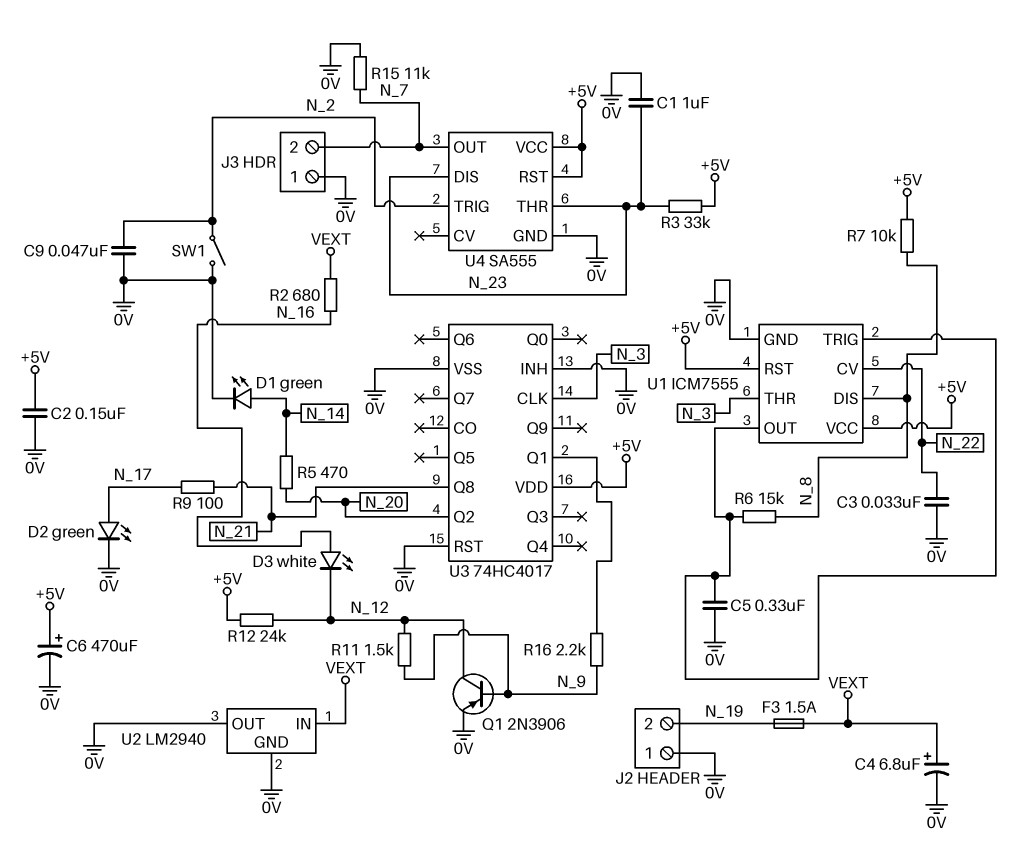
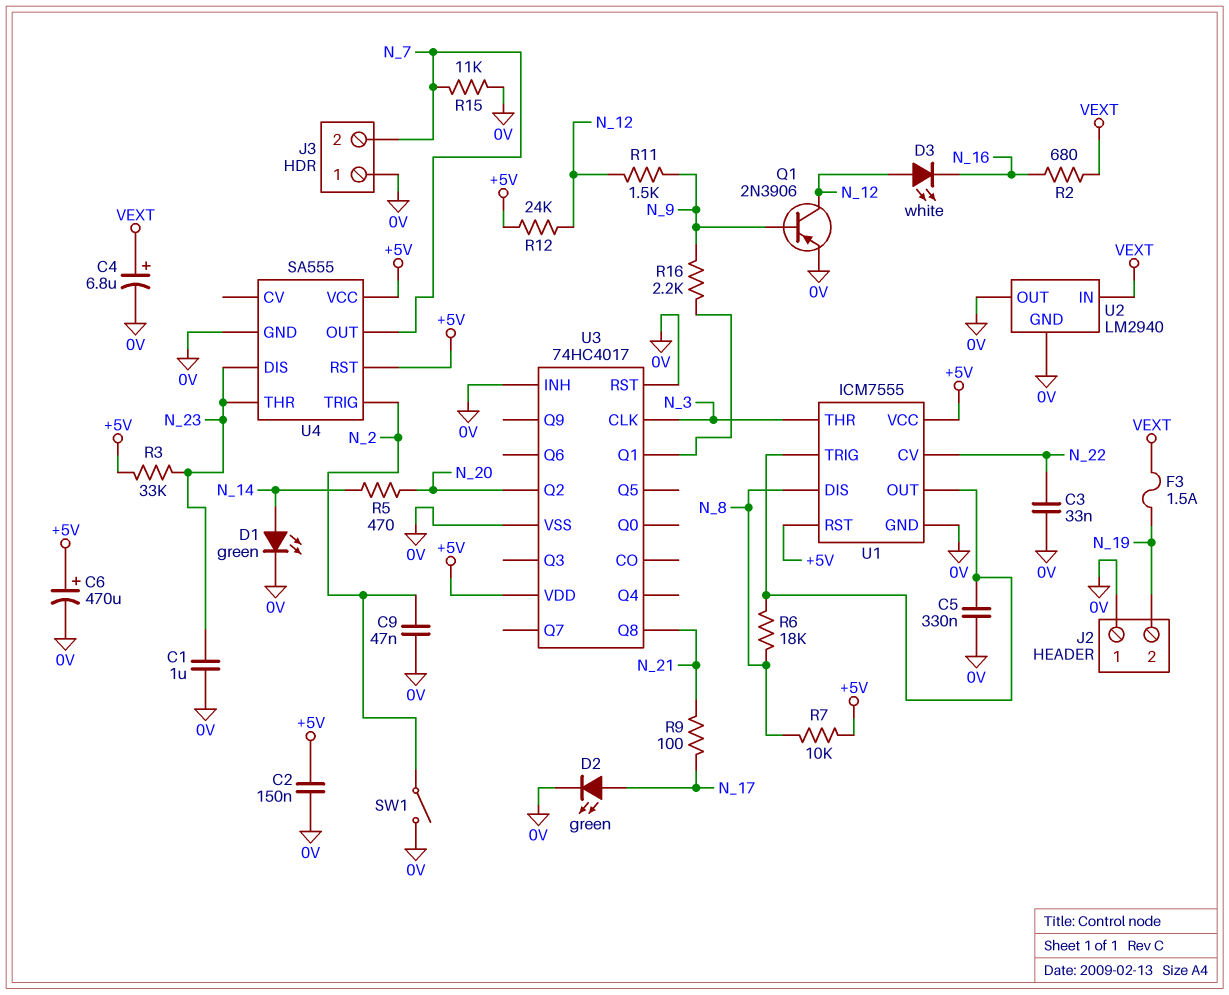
D3: LED white (A N_16, K N_12) -> LED white (A N_12, K N_16)
R6: 15k (N_8, U1/OUT) -> 18k (N_8, U1/OUT)

